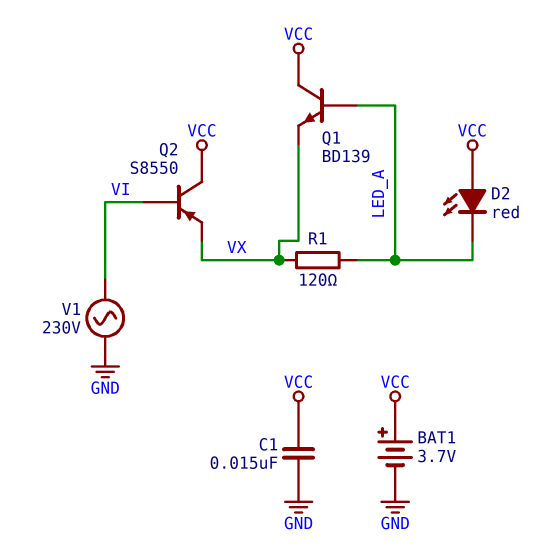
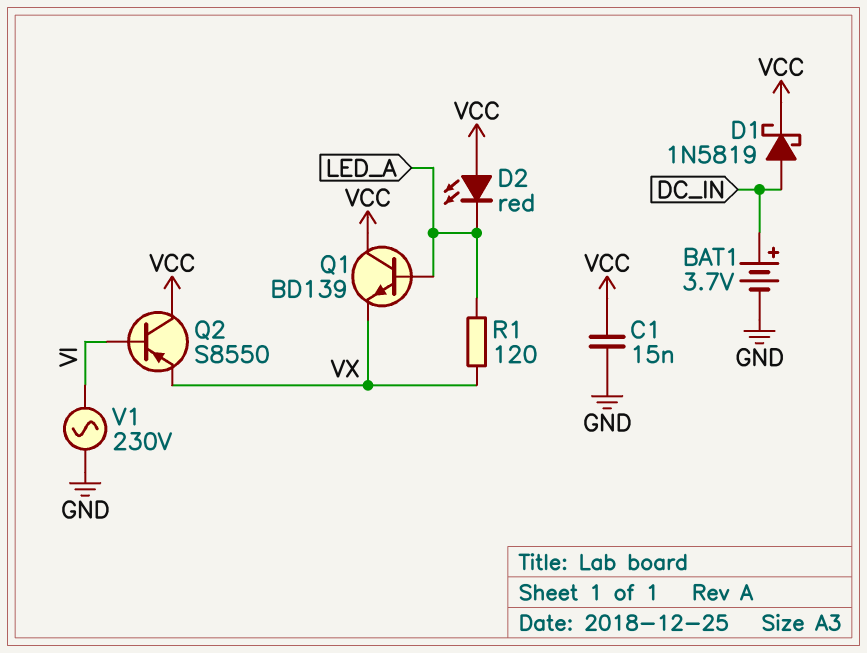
BAT1: 3.7V (plus VCC, minus GND) -> 3.7V (plus DC_IN, minus GND)
D1: none -> schottky 1N5819 (A DC_IN, K VCC)

